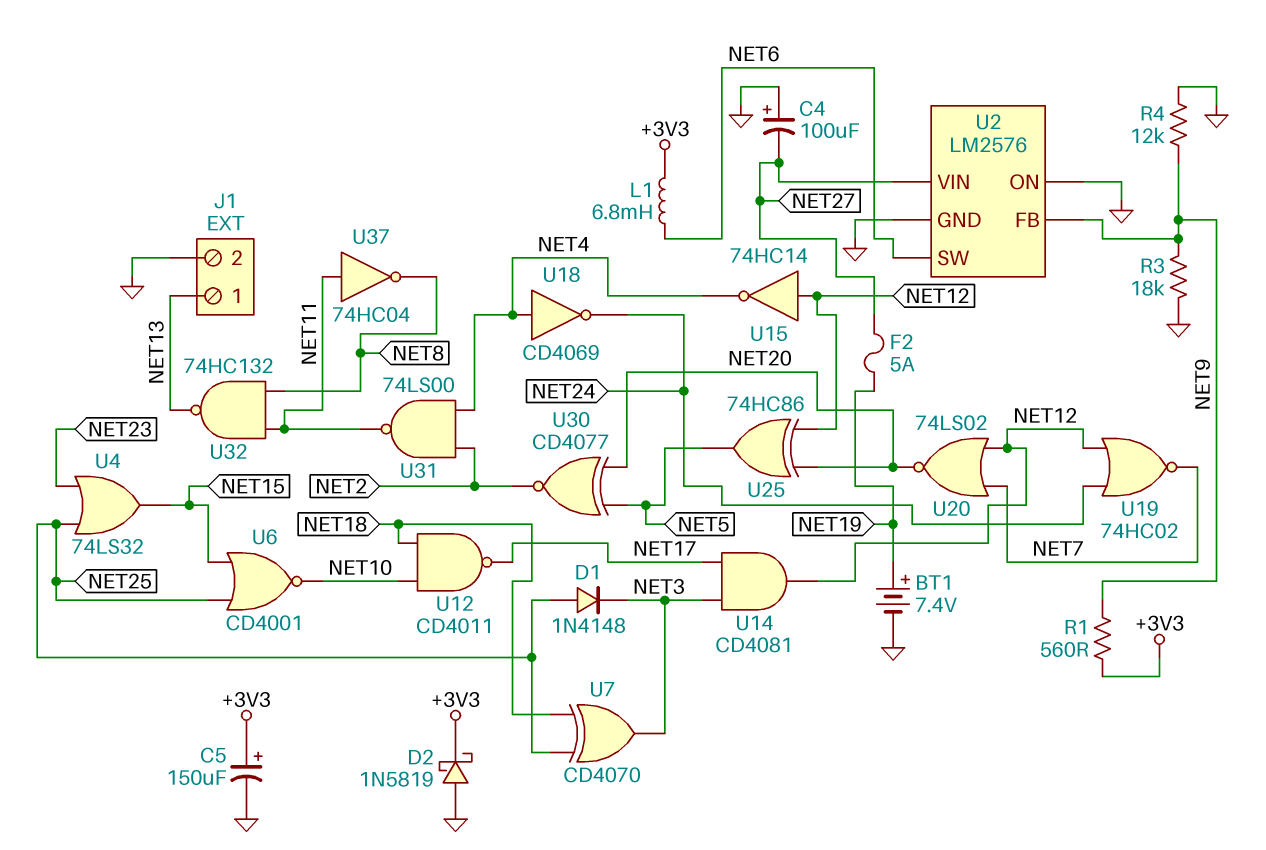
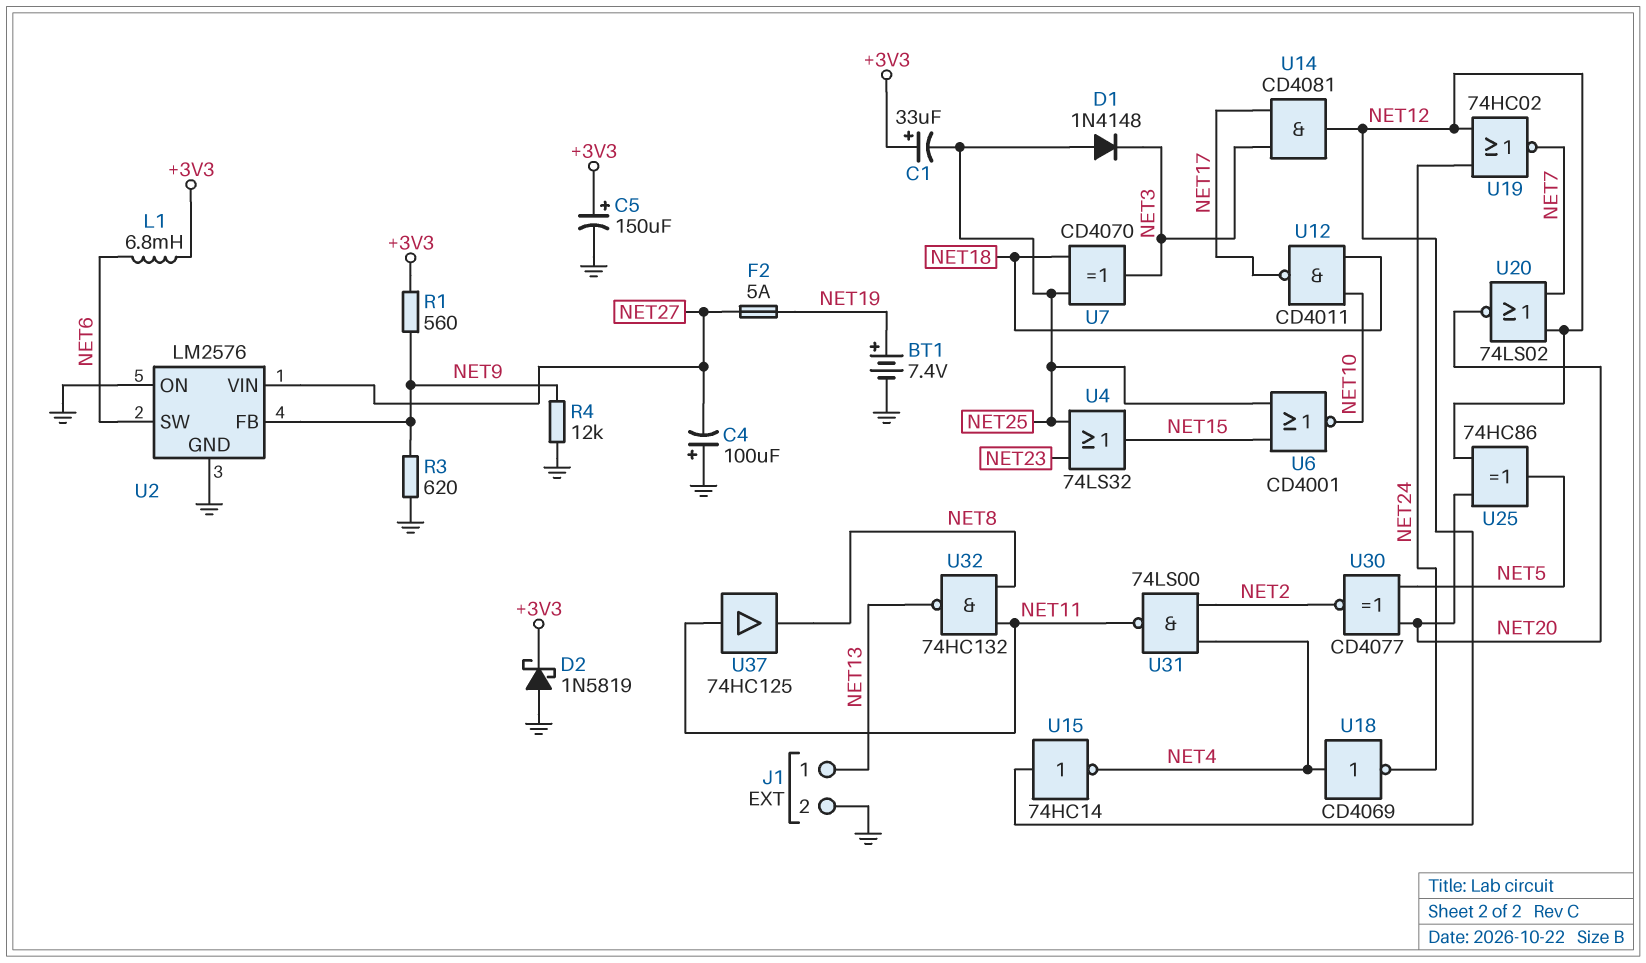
C1: none -> 33uF (plus +3V3, minus NET25)
R3: 18k (GND, NET9) -> 620 (GND, NET9)
U37: NOT 74HC04 (in NET11, out NET8) -> buffer 74HC125 (in NET11, out NET8)

